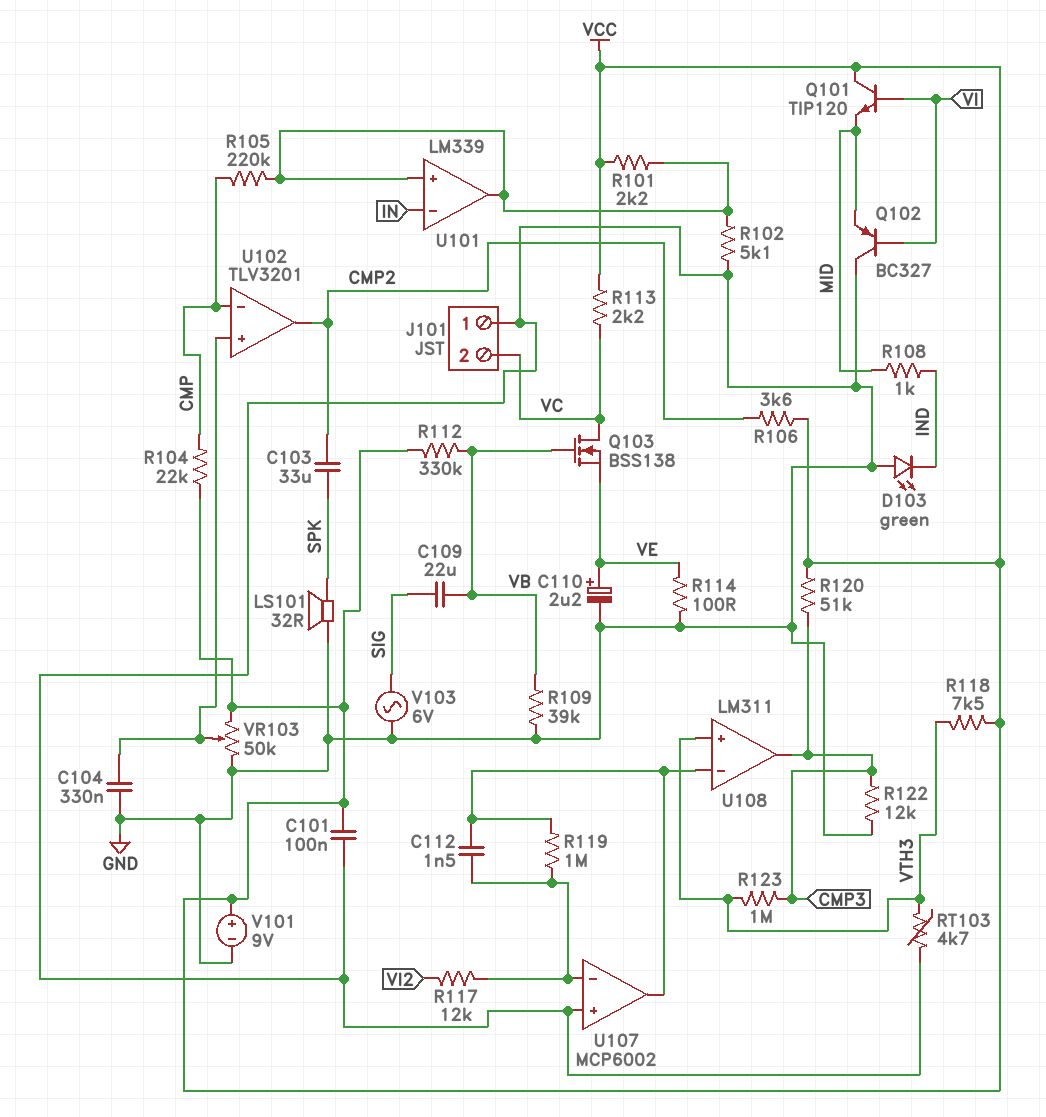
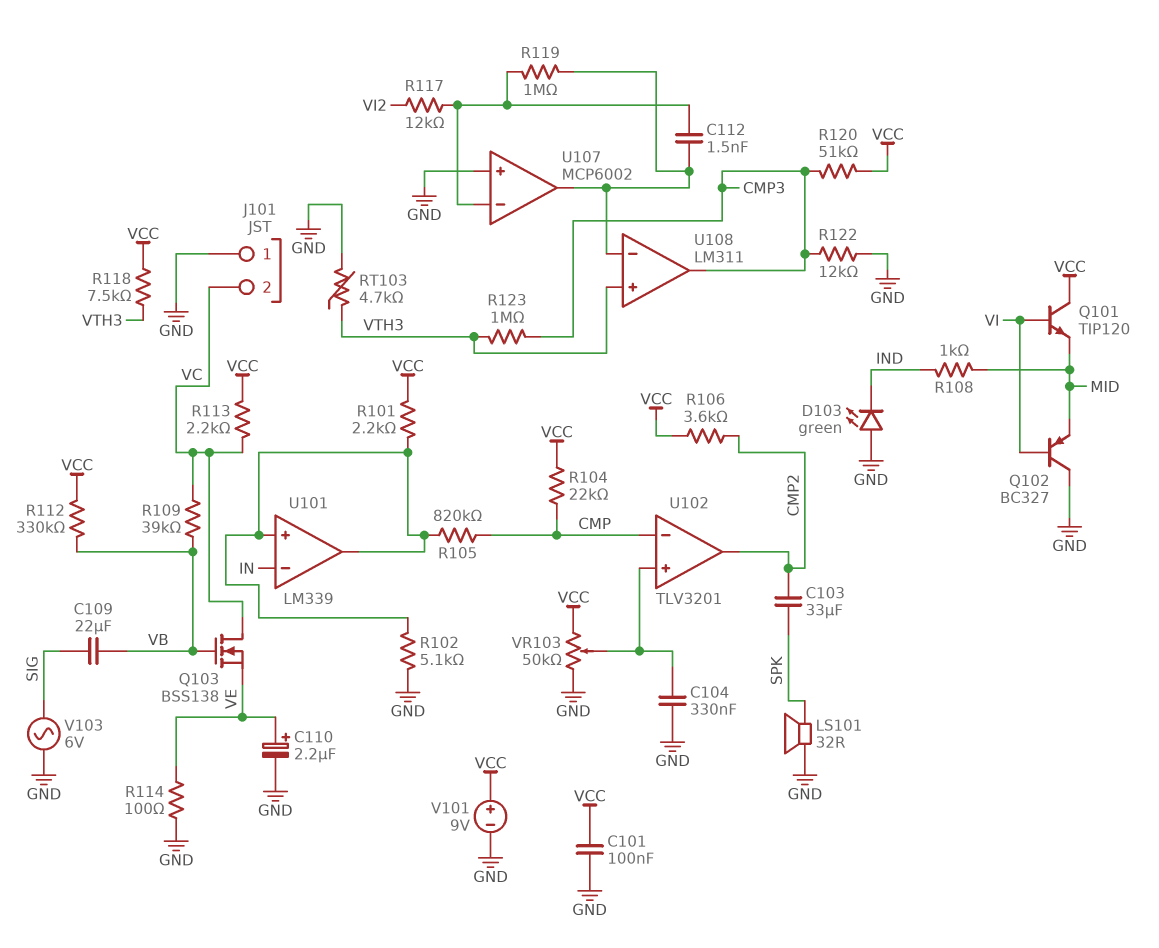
R105: 220k (CMP, U101/in+) -> 820k (CMP, U101/in+)
R109: 39k (GND, VB) -> 39k (VB, VC)

